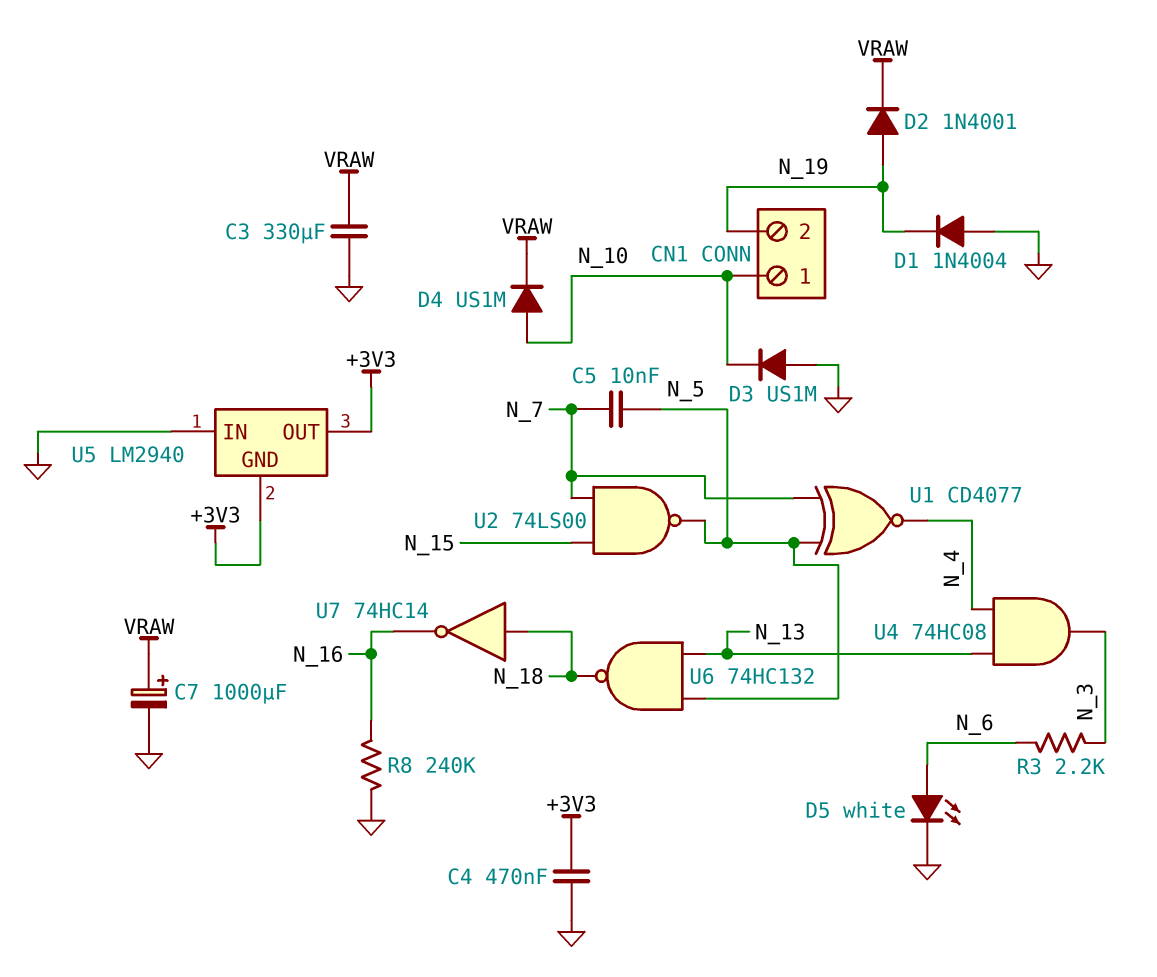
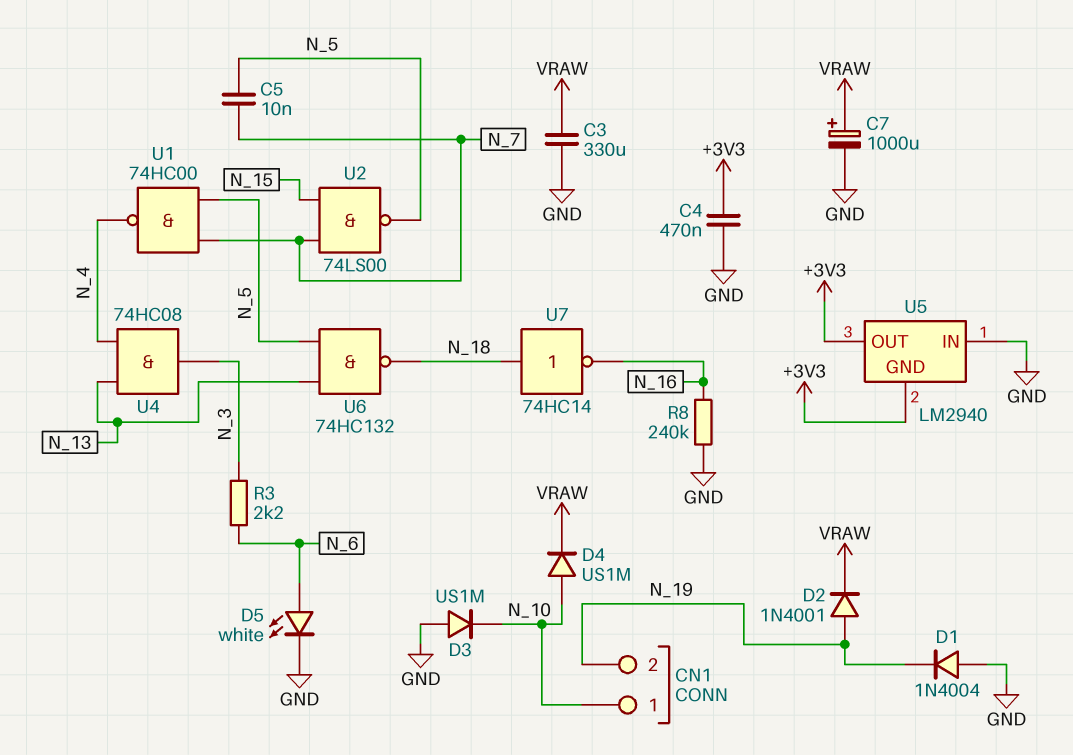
U1: XNOR CD4077 (in N_5, in N_7, out N_4) -> NAND 74HC00 (in N_5, in N_7, out N_4)

